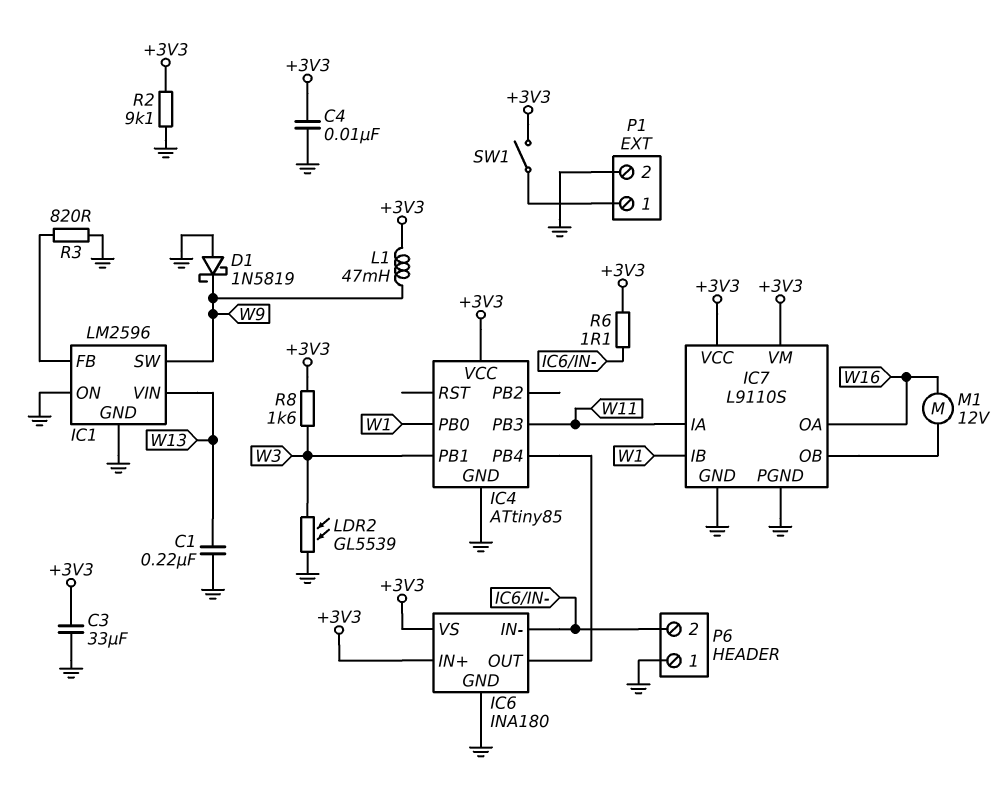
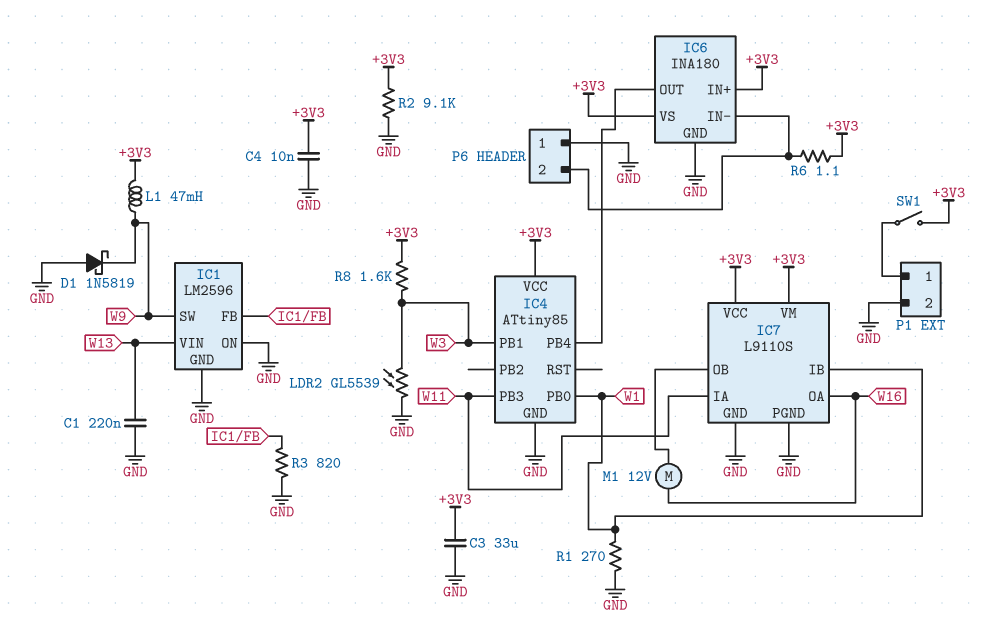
R1: none -> 270 (GND, W1)

